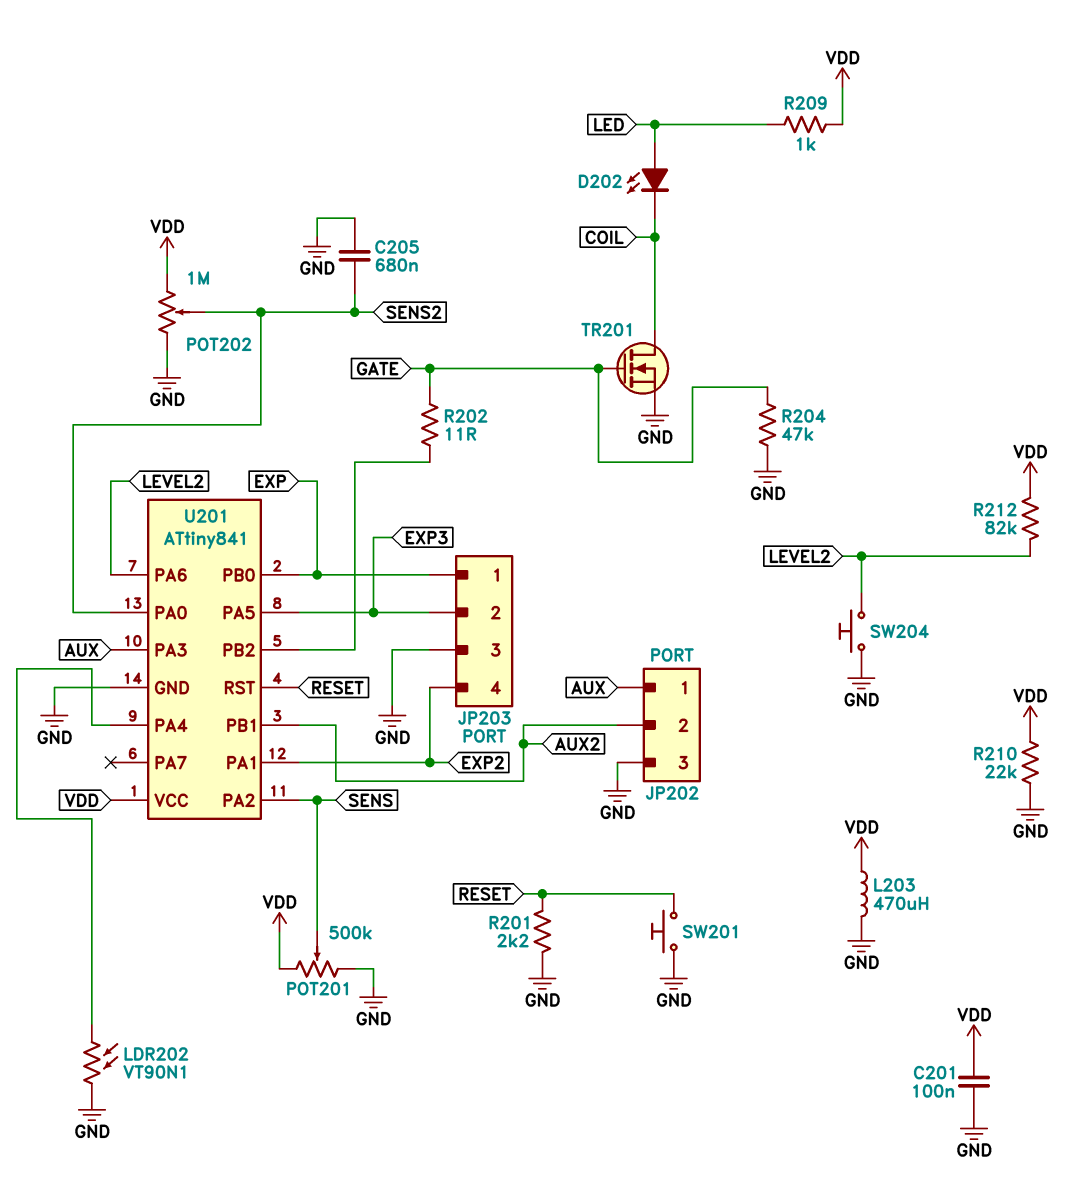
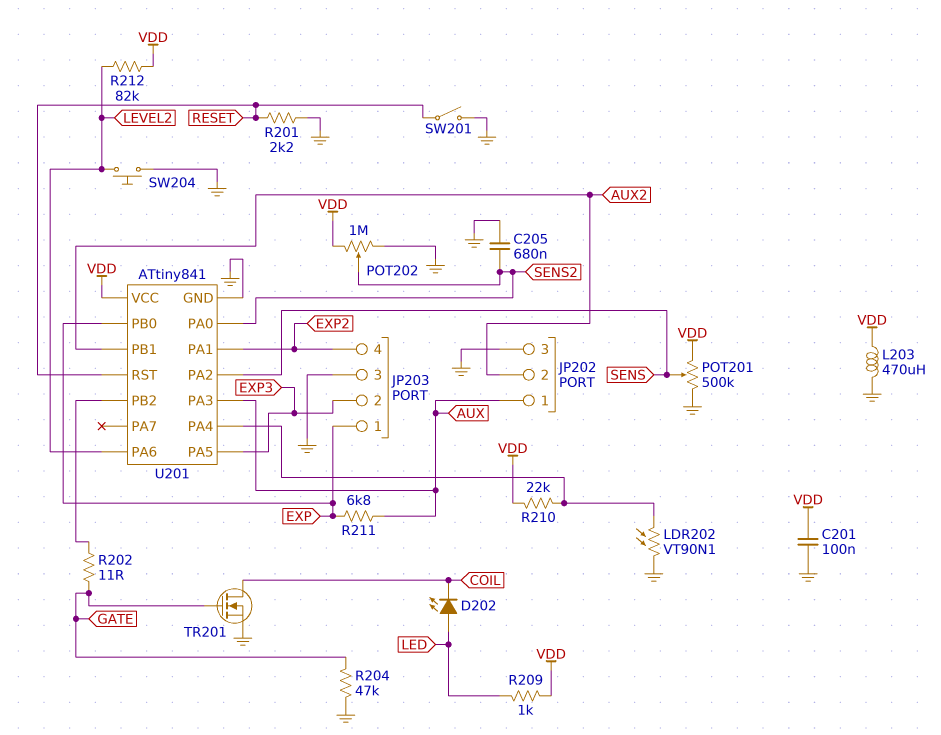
R210: 22k (GND, VDD) -> 22k (U201/PA4, VDD)
R211: none -> 6.8k (AUX, EXP)
SW201: button (GND, RESET) -> switch (GND, RESET)

